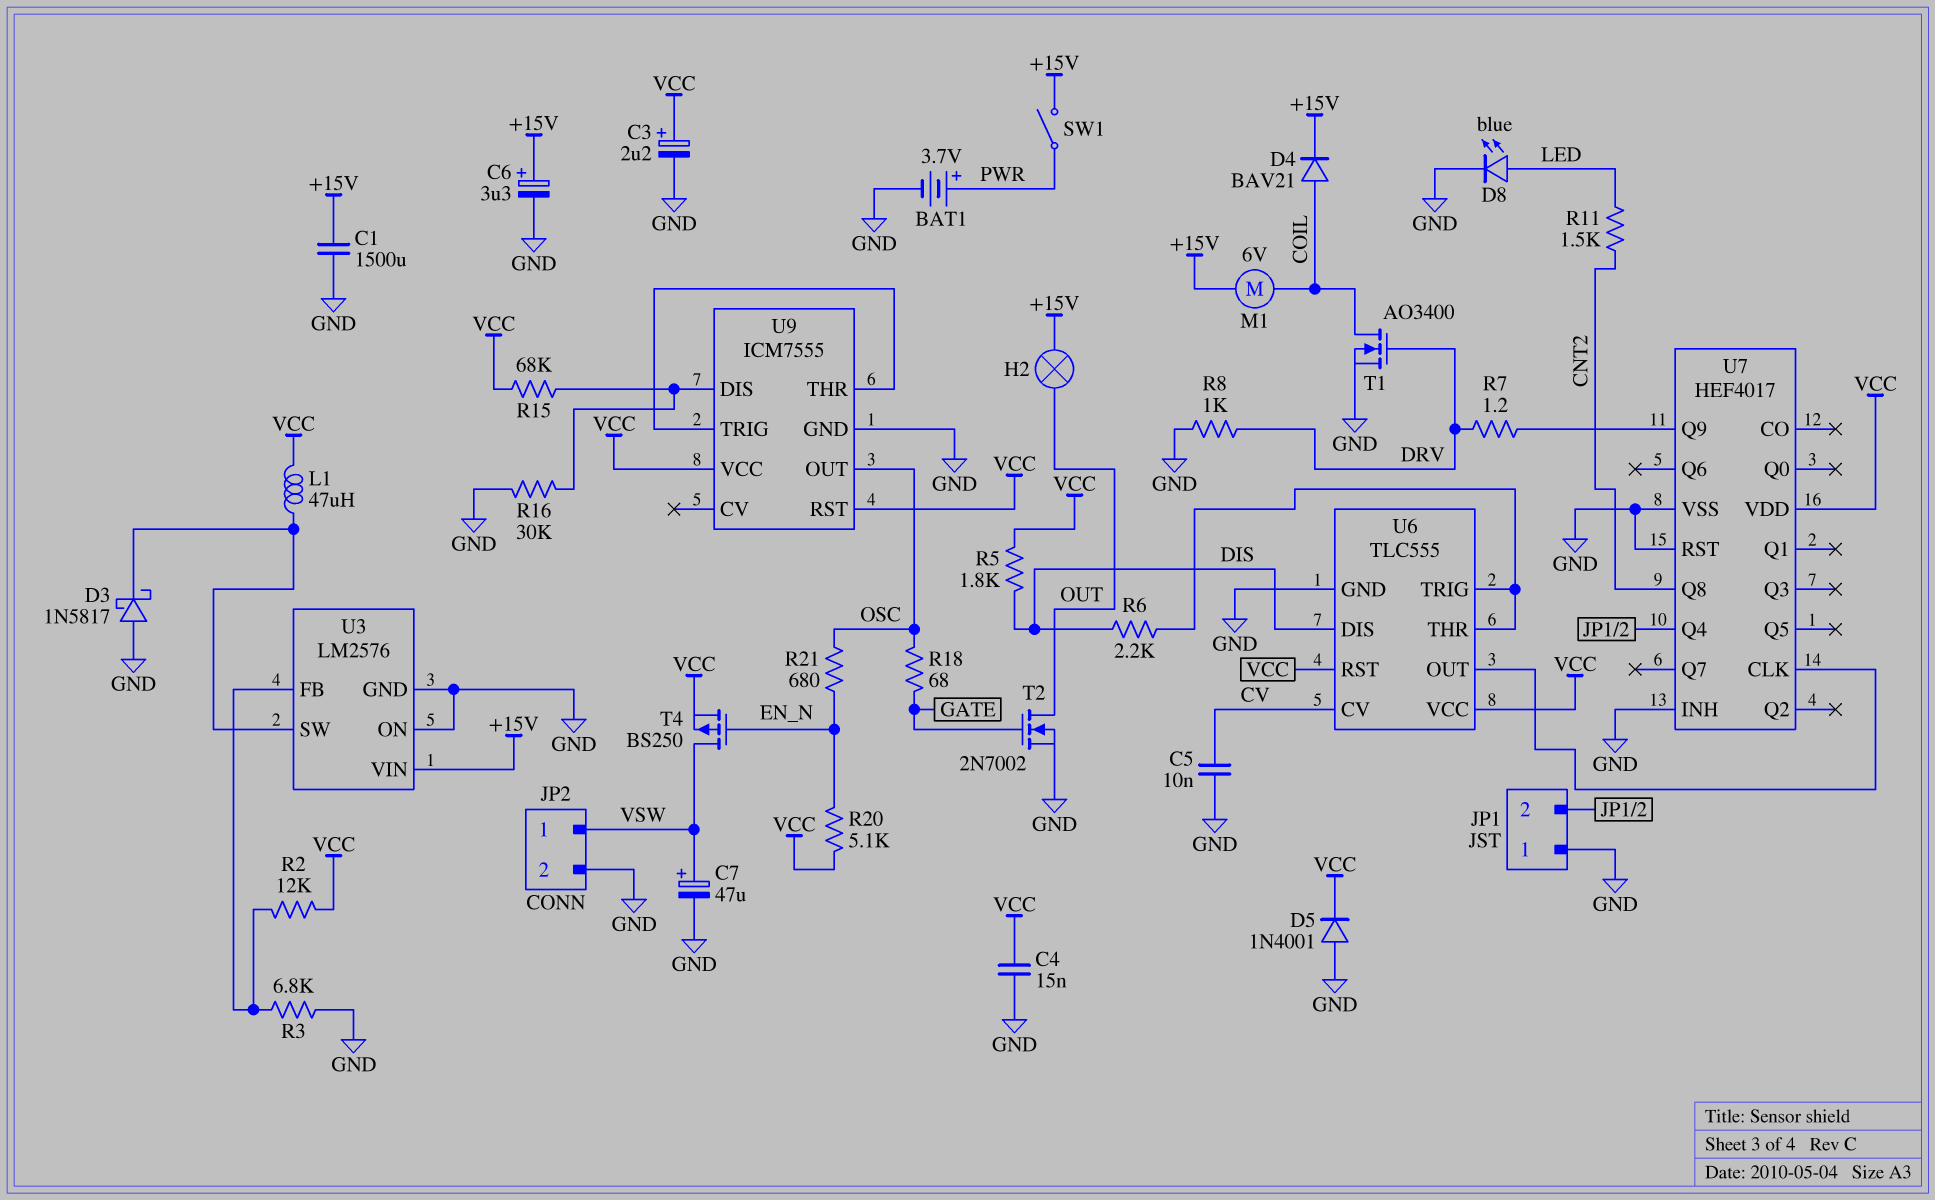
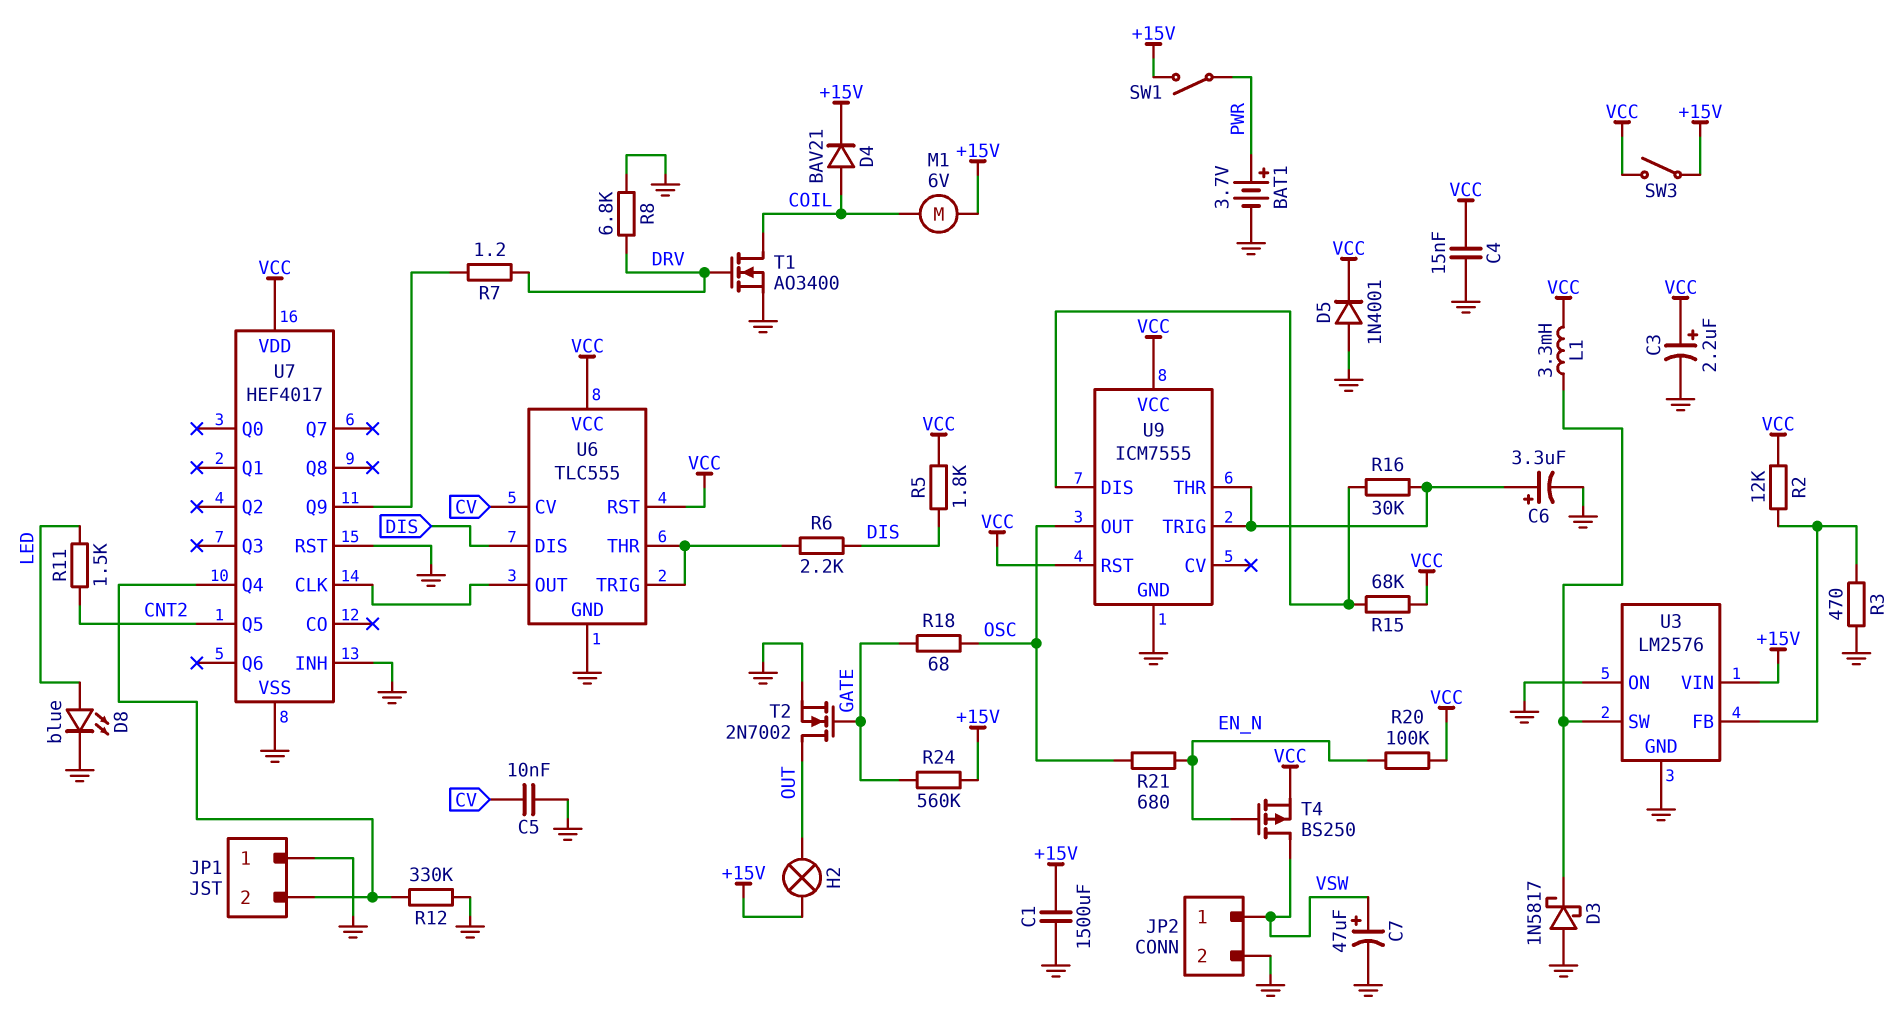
C6: 3.3uF (plus +15V, minus GND) -> 3.3uF (plus U9/THR, minus GND)
L1: 47uH (U3/SW, VCC) -> 3.3mH (U3/SW, VCC)
R3: 6.8k (GND, U3/FB) -> 470 (GND, U3/FB)
R8: 1k (DRV, GND) -> 6.8k (DRV, GND)
R12: none -> 330k (GND, JP1/2)
R16: 30k (GND, U9/DIS) -> 30k (U9/DIS, U9/THR)
R20: 5.1k (EN_N, VCC) -> 100k (EN_N, VCC)
R24: none -> 560k (+15V, GATE)
SW3: none -> switch (+15V, VCC)
U7 pin Q5: none -> CNT2
U7 pin Q8: CNT2 -> none

